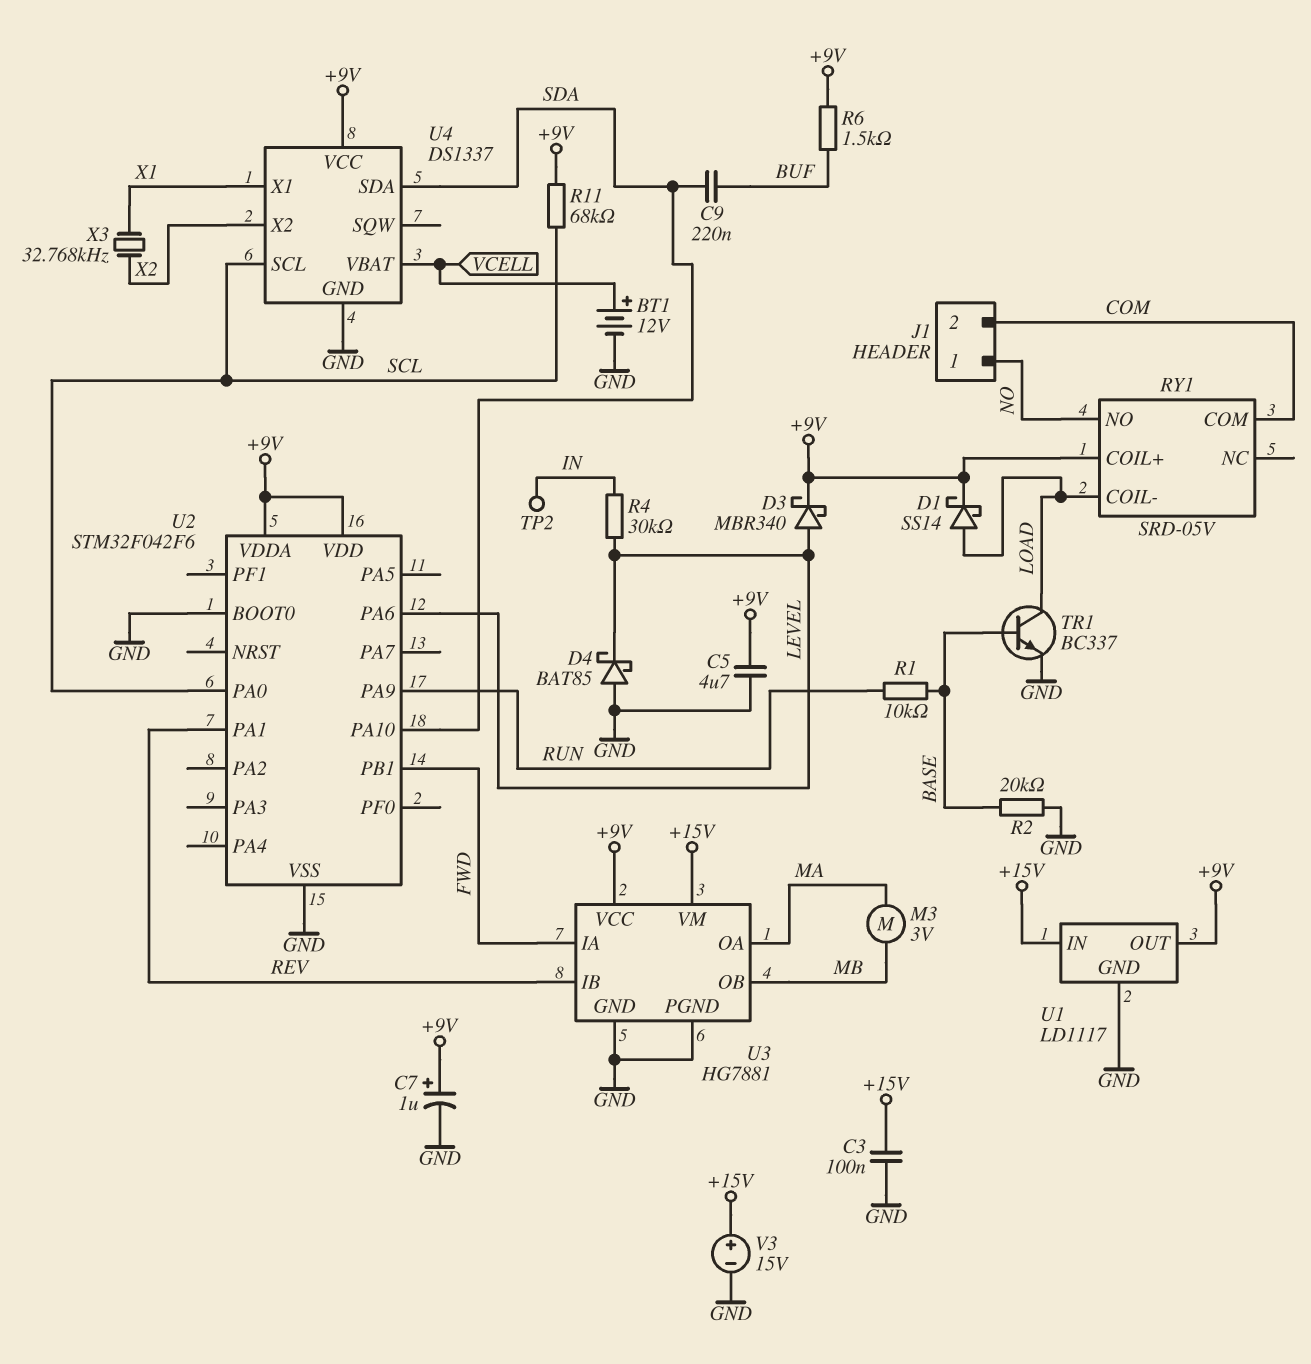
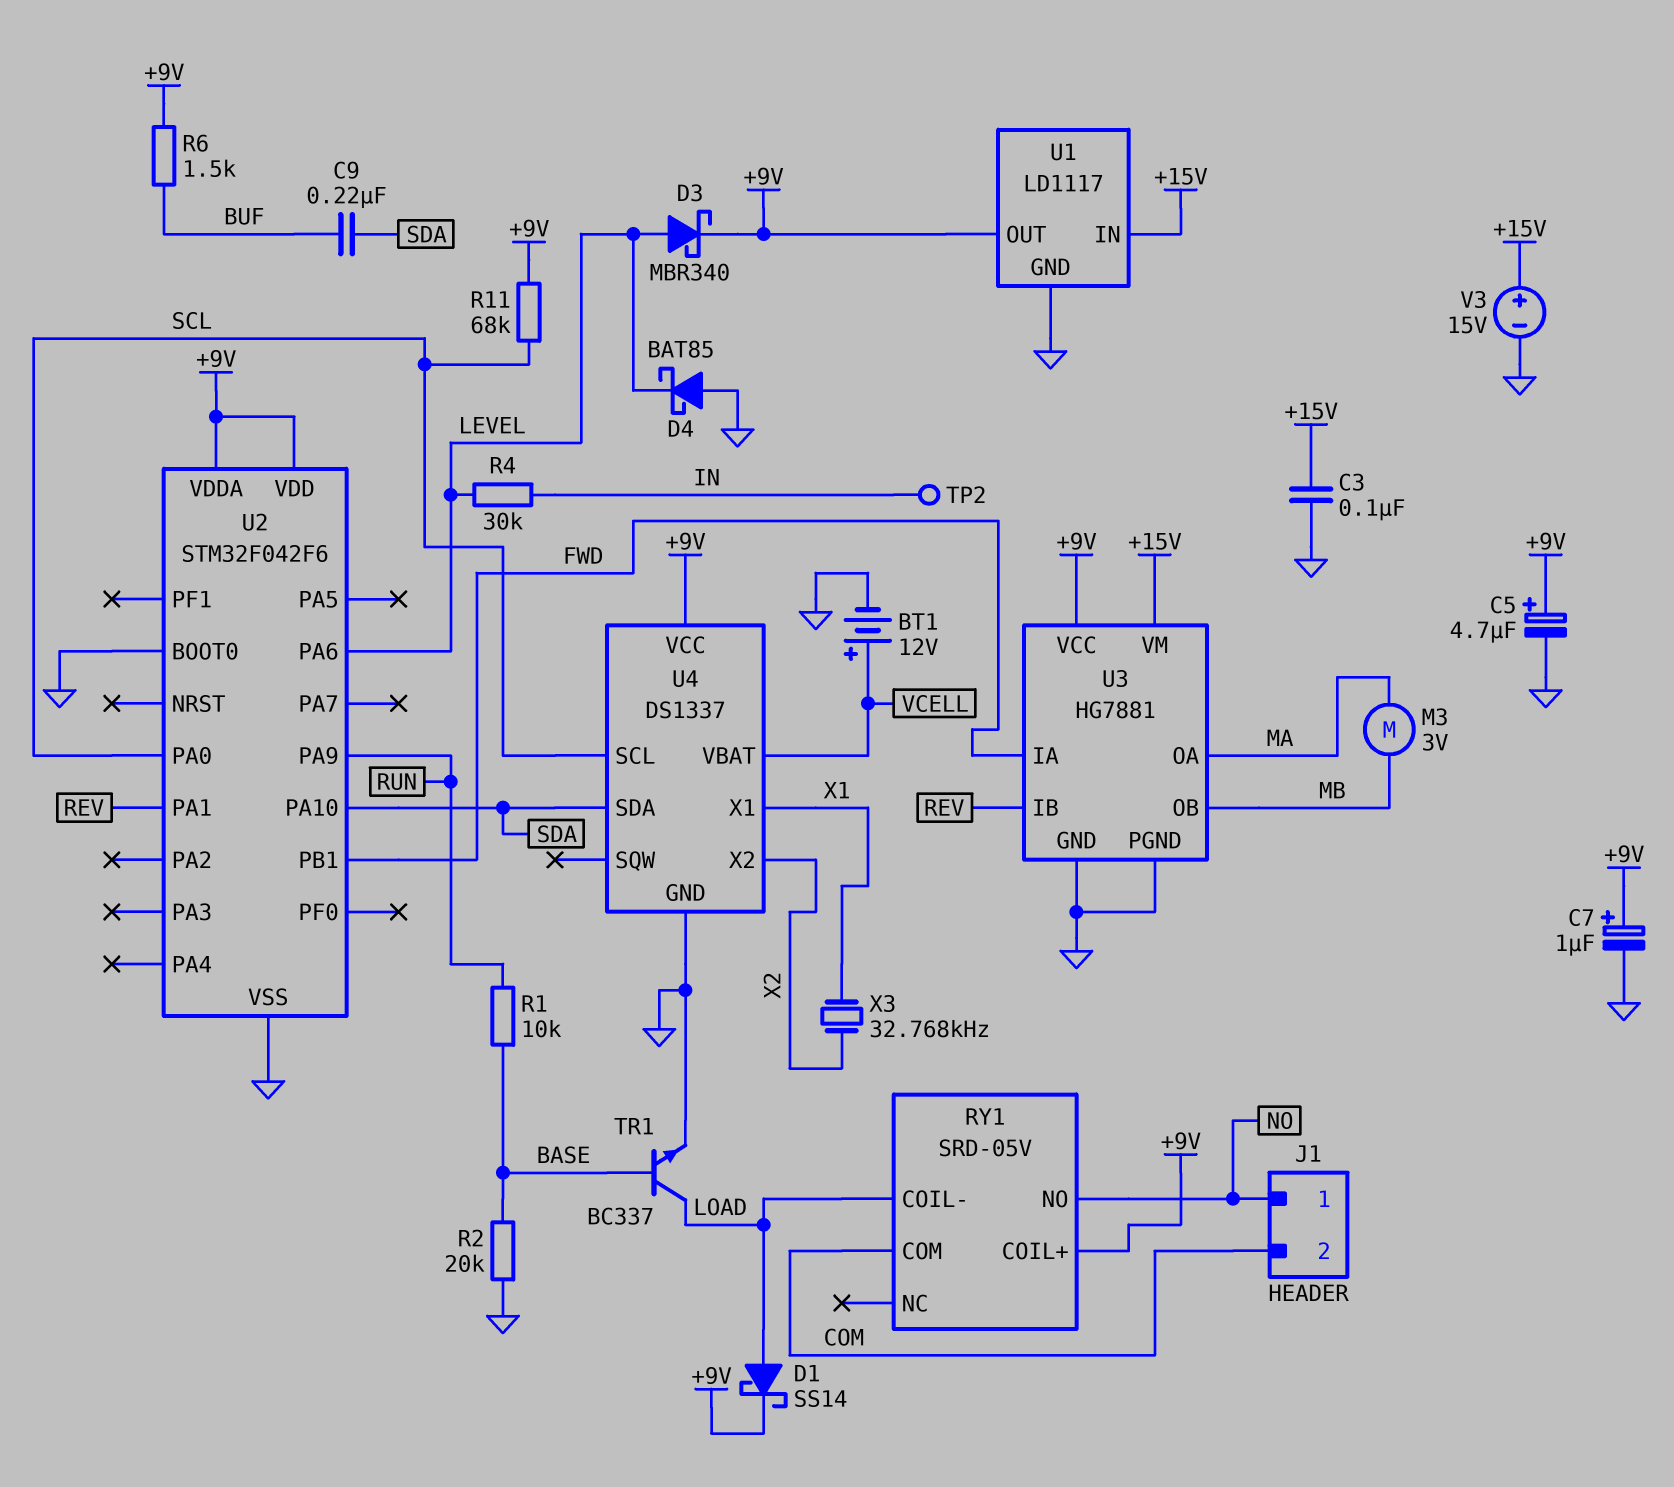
C5: 4.7uF (+9V, GND) -> 4.7uF (plus +9V, minus GND)

